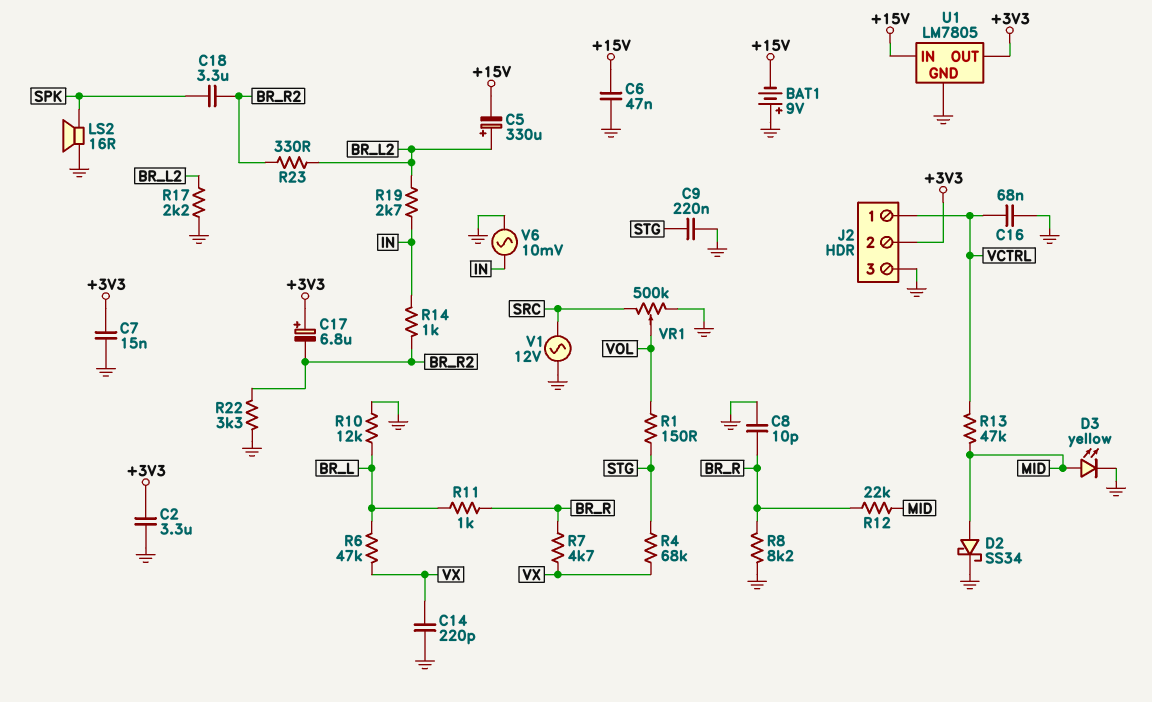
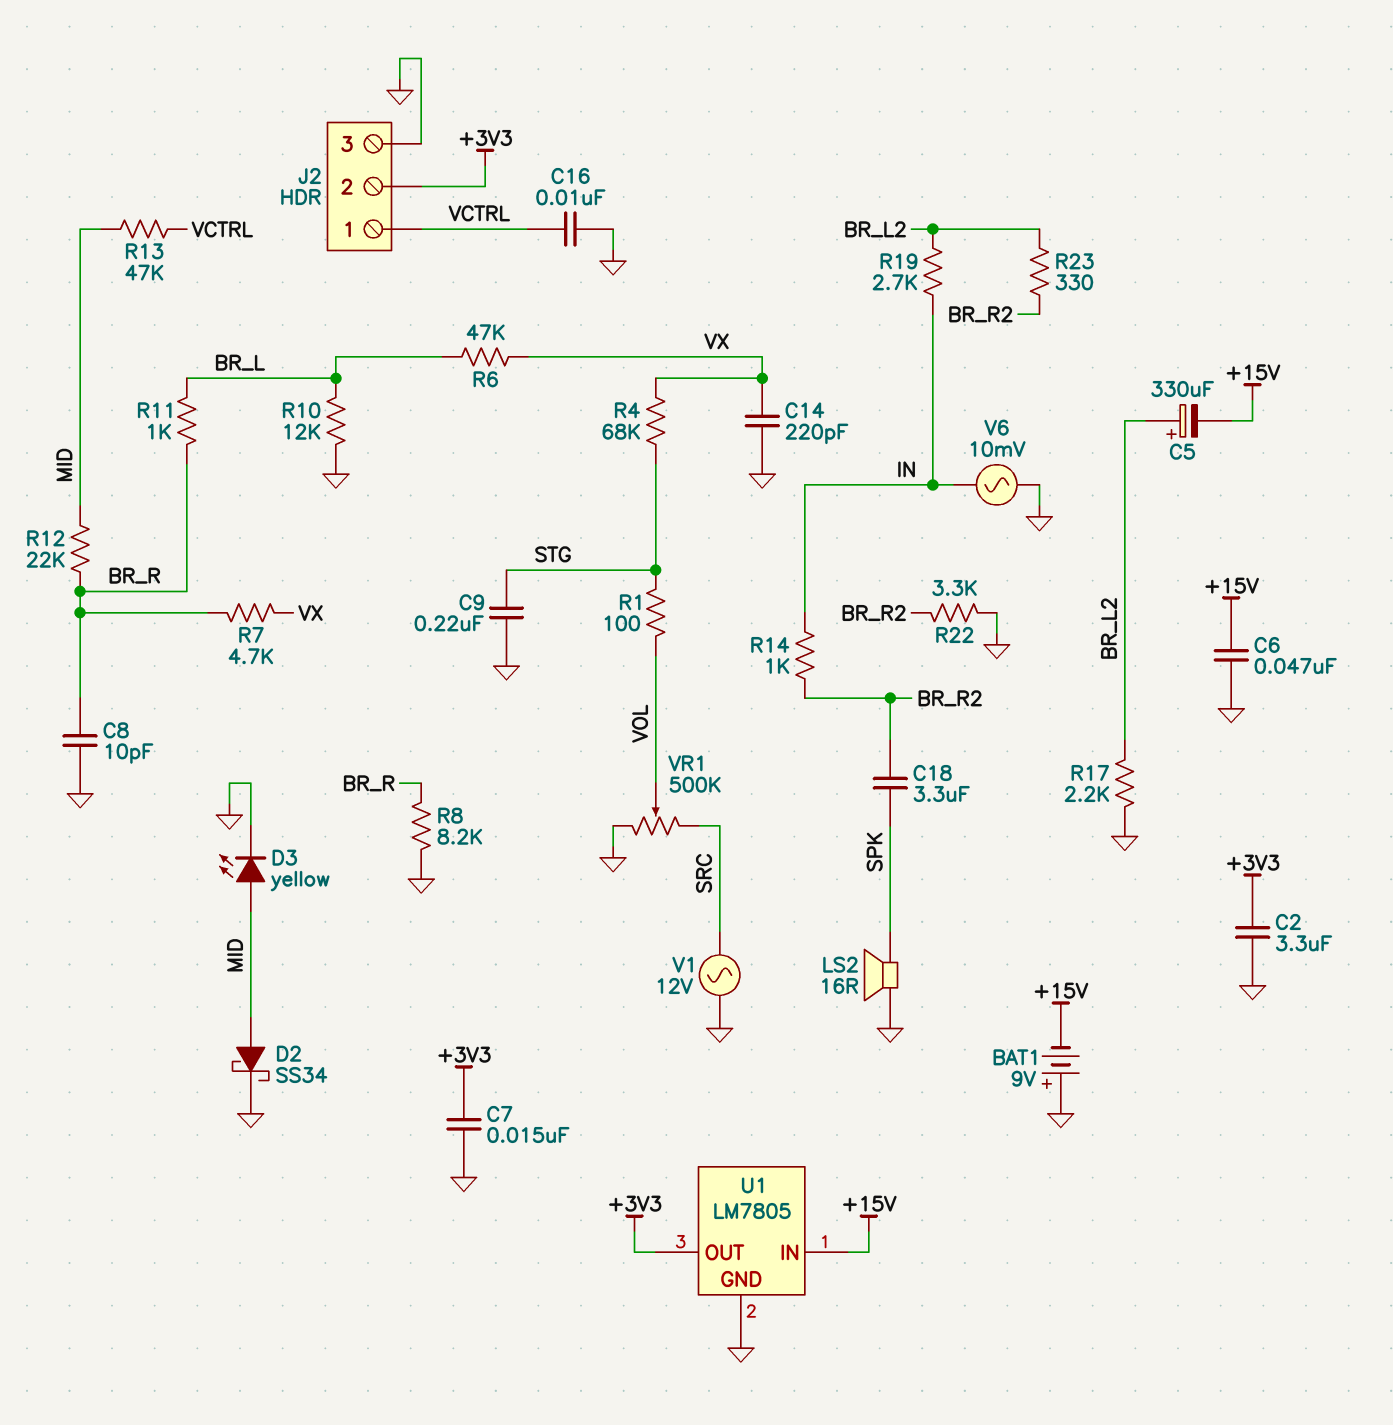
C16: 68nF (GND, VCTRL) -> 10nF (GND, VCTRL)
C17: 6.8uF (plus +3V3, minus BR_R2) -> none
R1: 150 (STG, VOL) -> 100 (STG, VOL)

